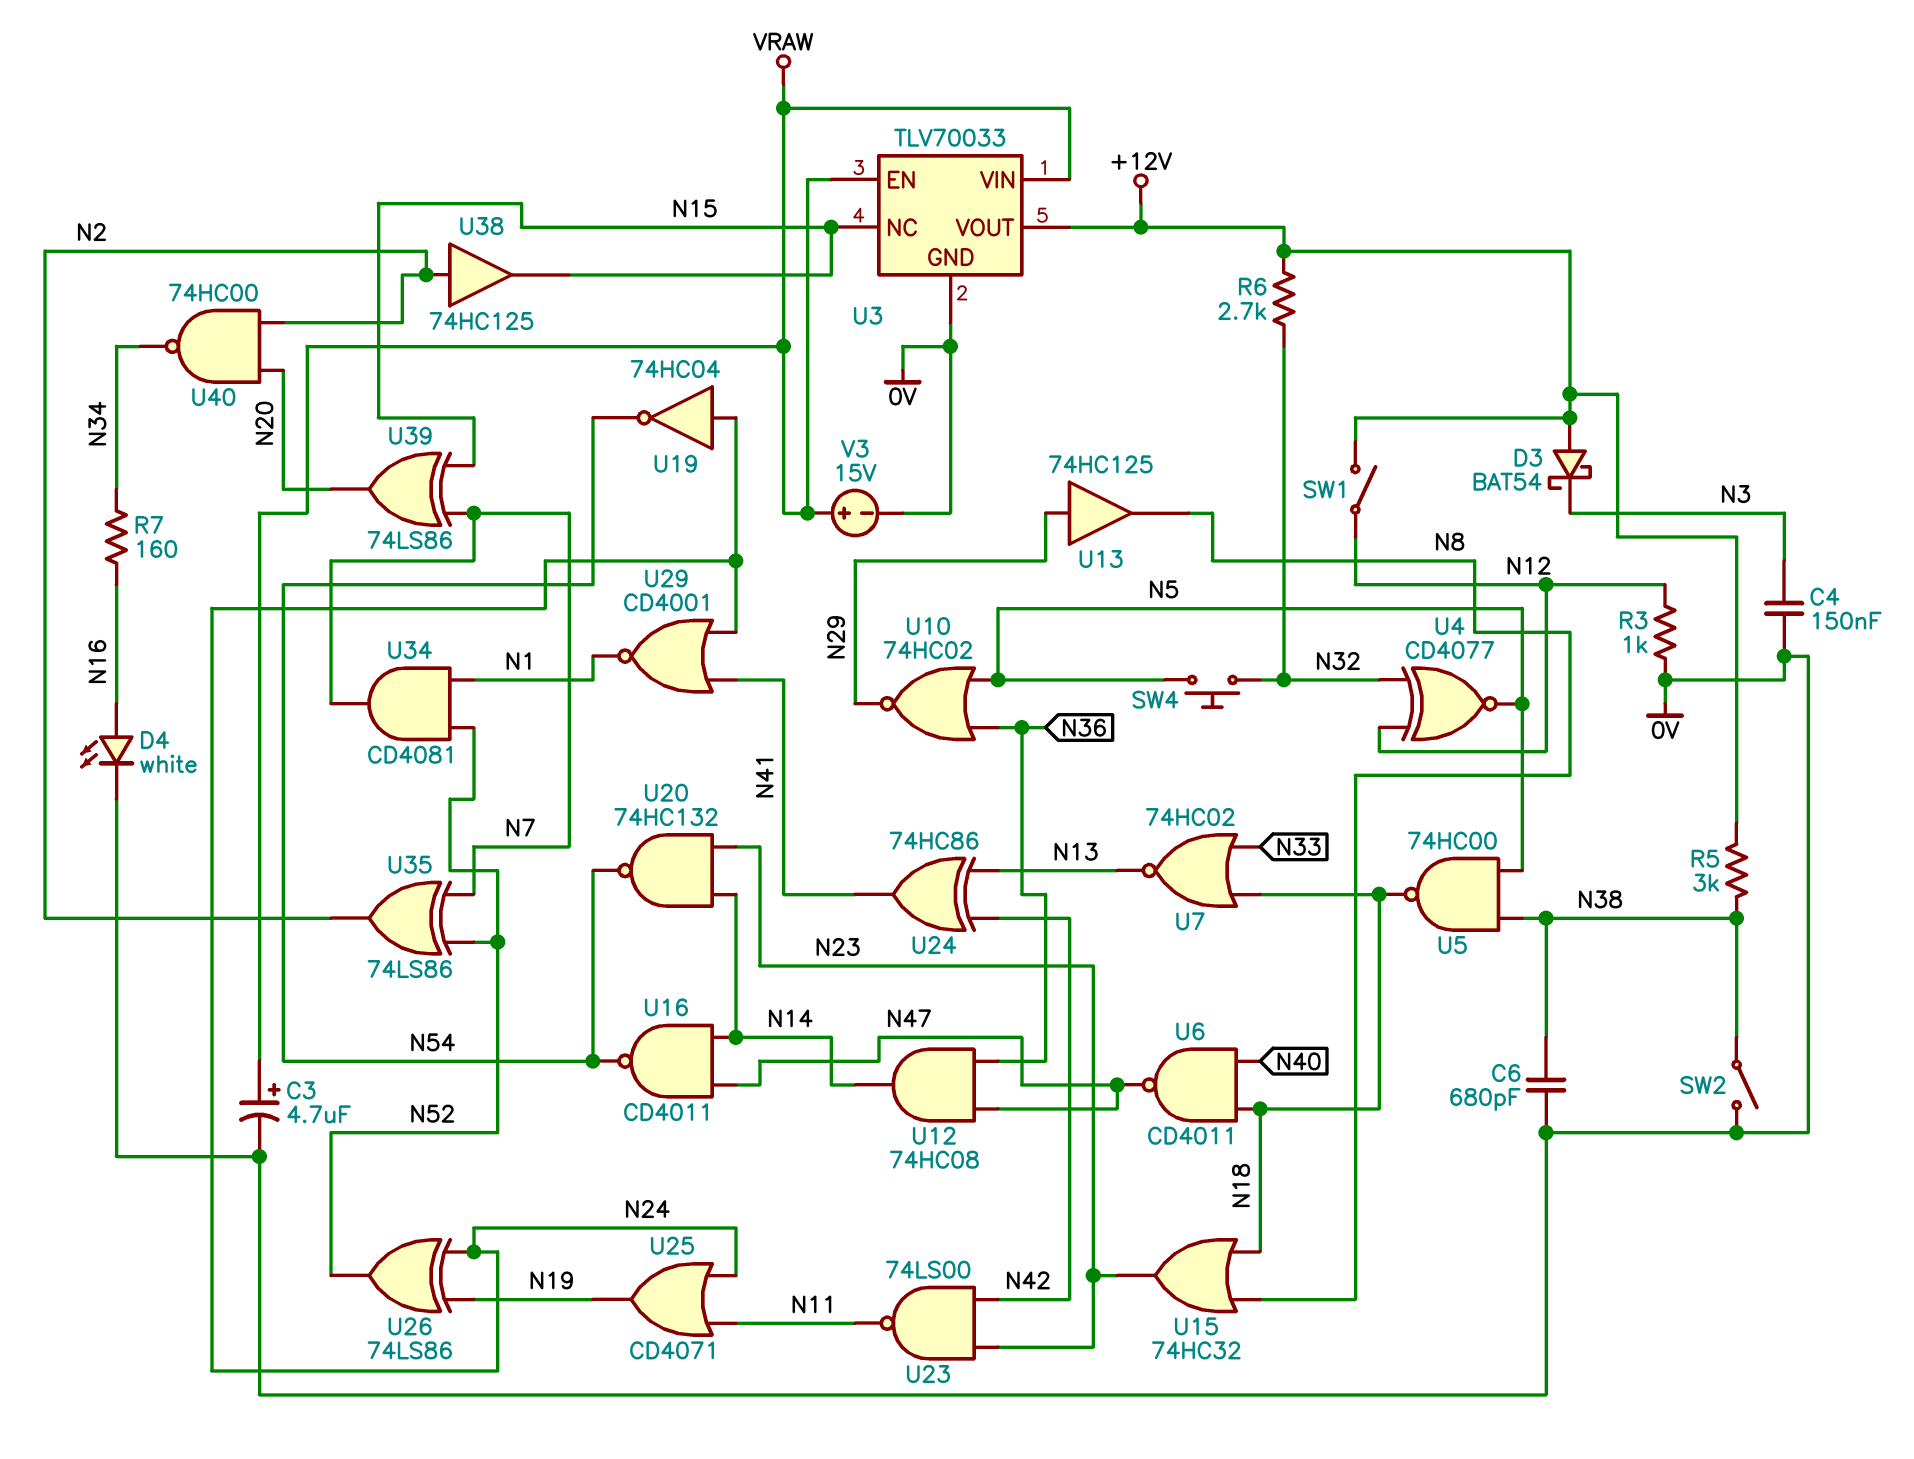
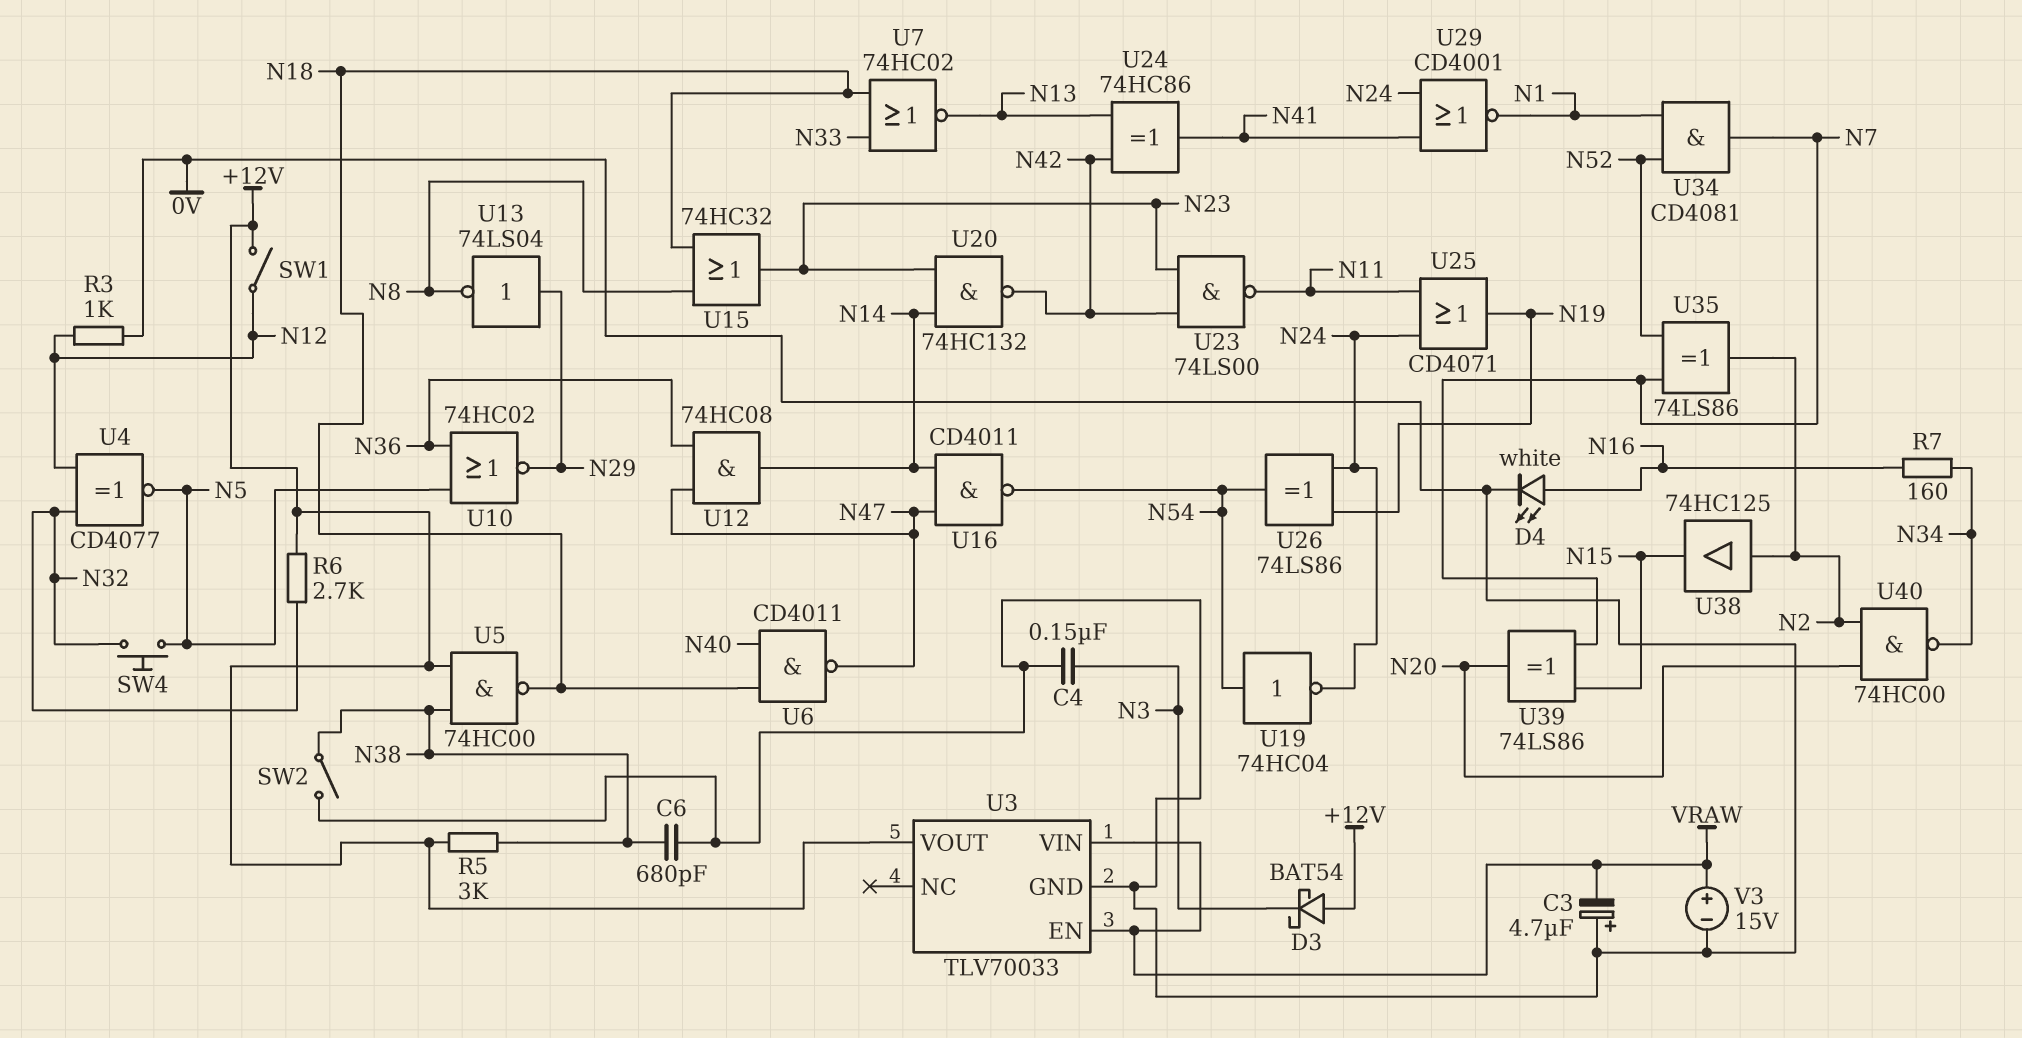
C3: 4.7uF (plus VRAW, minus 0V) -> 4.7uF (plus 0V, minus VRAW)
U3 pin NC: N15 -> none
U5: NAND 74HC00 (in N5, in N38, out N18) -> NAND 74HC00 (in +12V, in N38, out N18)
U13: buffer 74HC125 (in N29, out N8) -> NOT 74LS04 (in N29, out N8)
U19: NOT 74HC04 (in N24, out N54) -> NOT 74HC04 (in N54, out N24)
U20: NAND 74HC132 (in N14, in N23, out N54) -> NAND 74HC132 (in N14, in N23, out N42)
U26: XOR 74LS86 (in N19, in N24, out N52) -> XOR 74LS86 (in N19, in N24, out N54)

